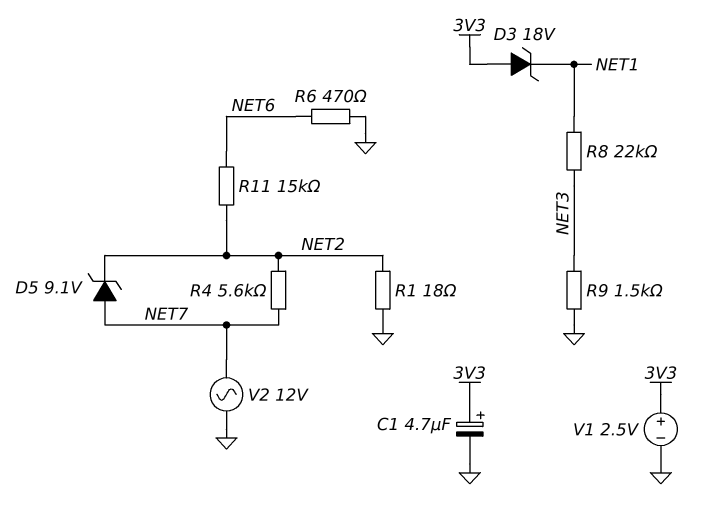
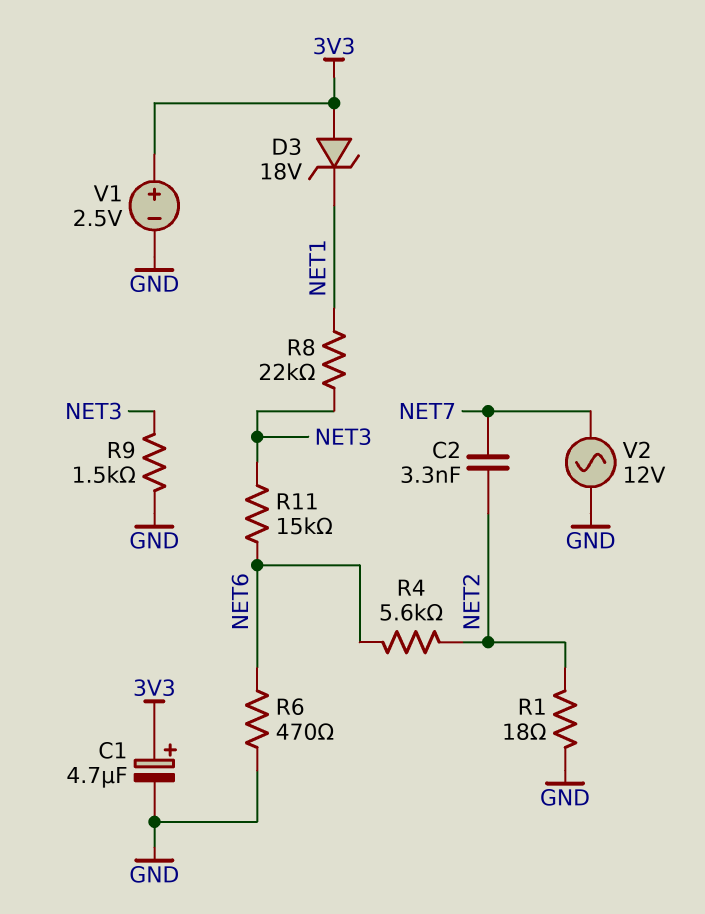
C2: none -> 3.3nF (NET2, NET7)
D5: zener 9.1V (A NET7, K NET2) -> none
R4: 5.6k (NET2, NET7) -> 5.6k (NET2, NET6)
R11: 15k (NET2, NET6) -> 15k (NET3, NET6)

